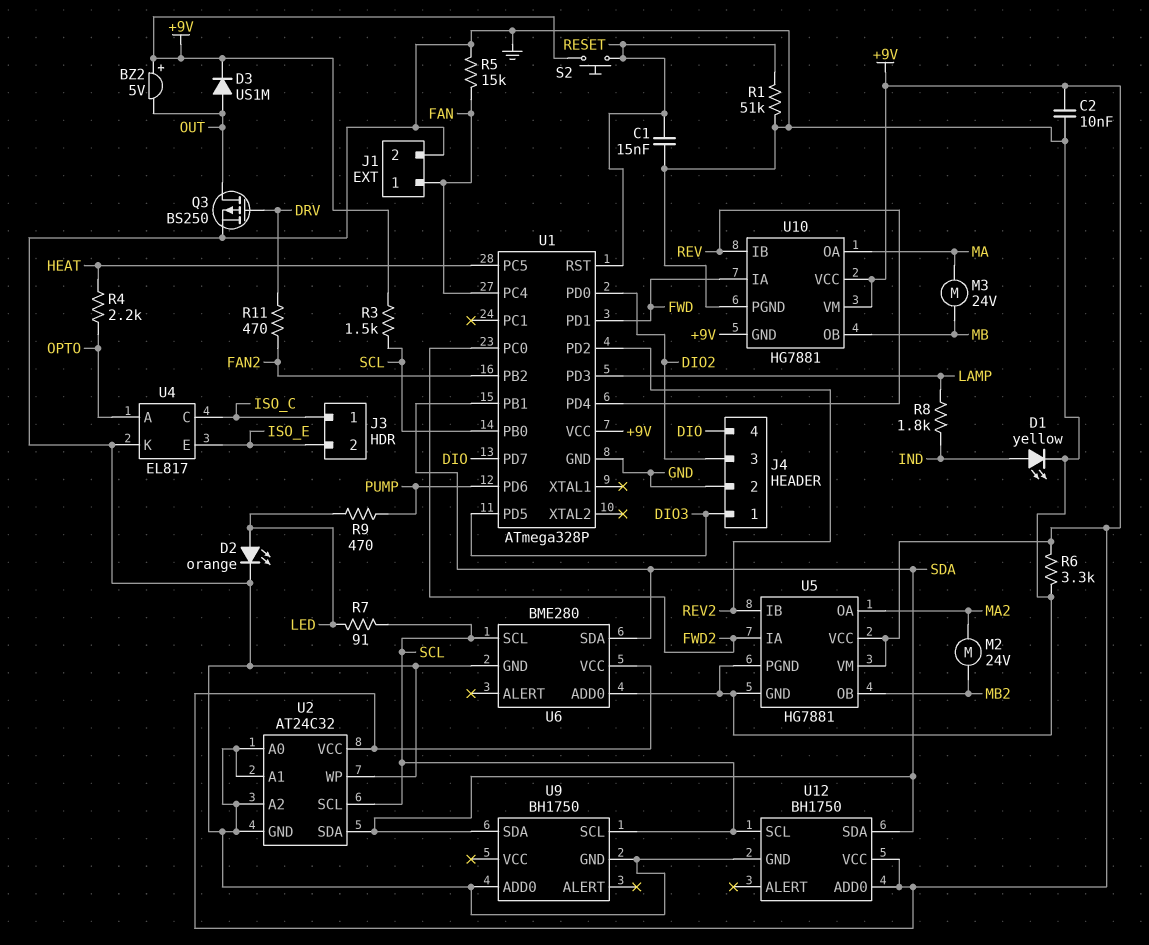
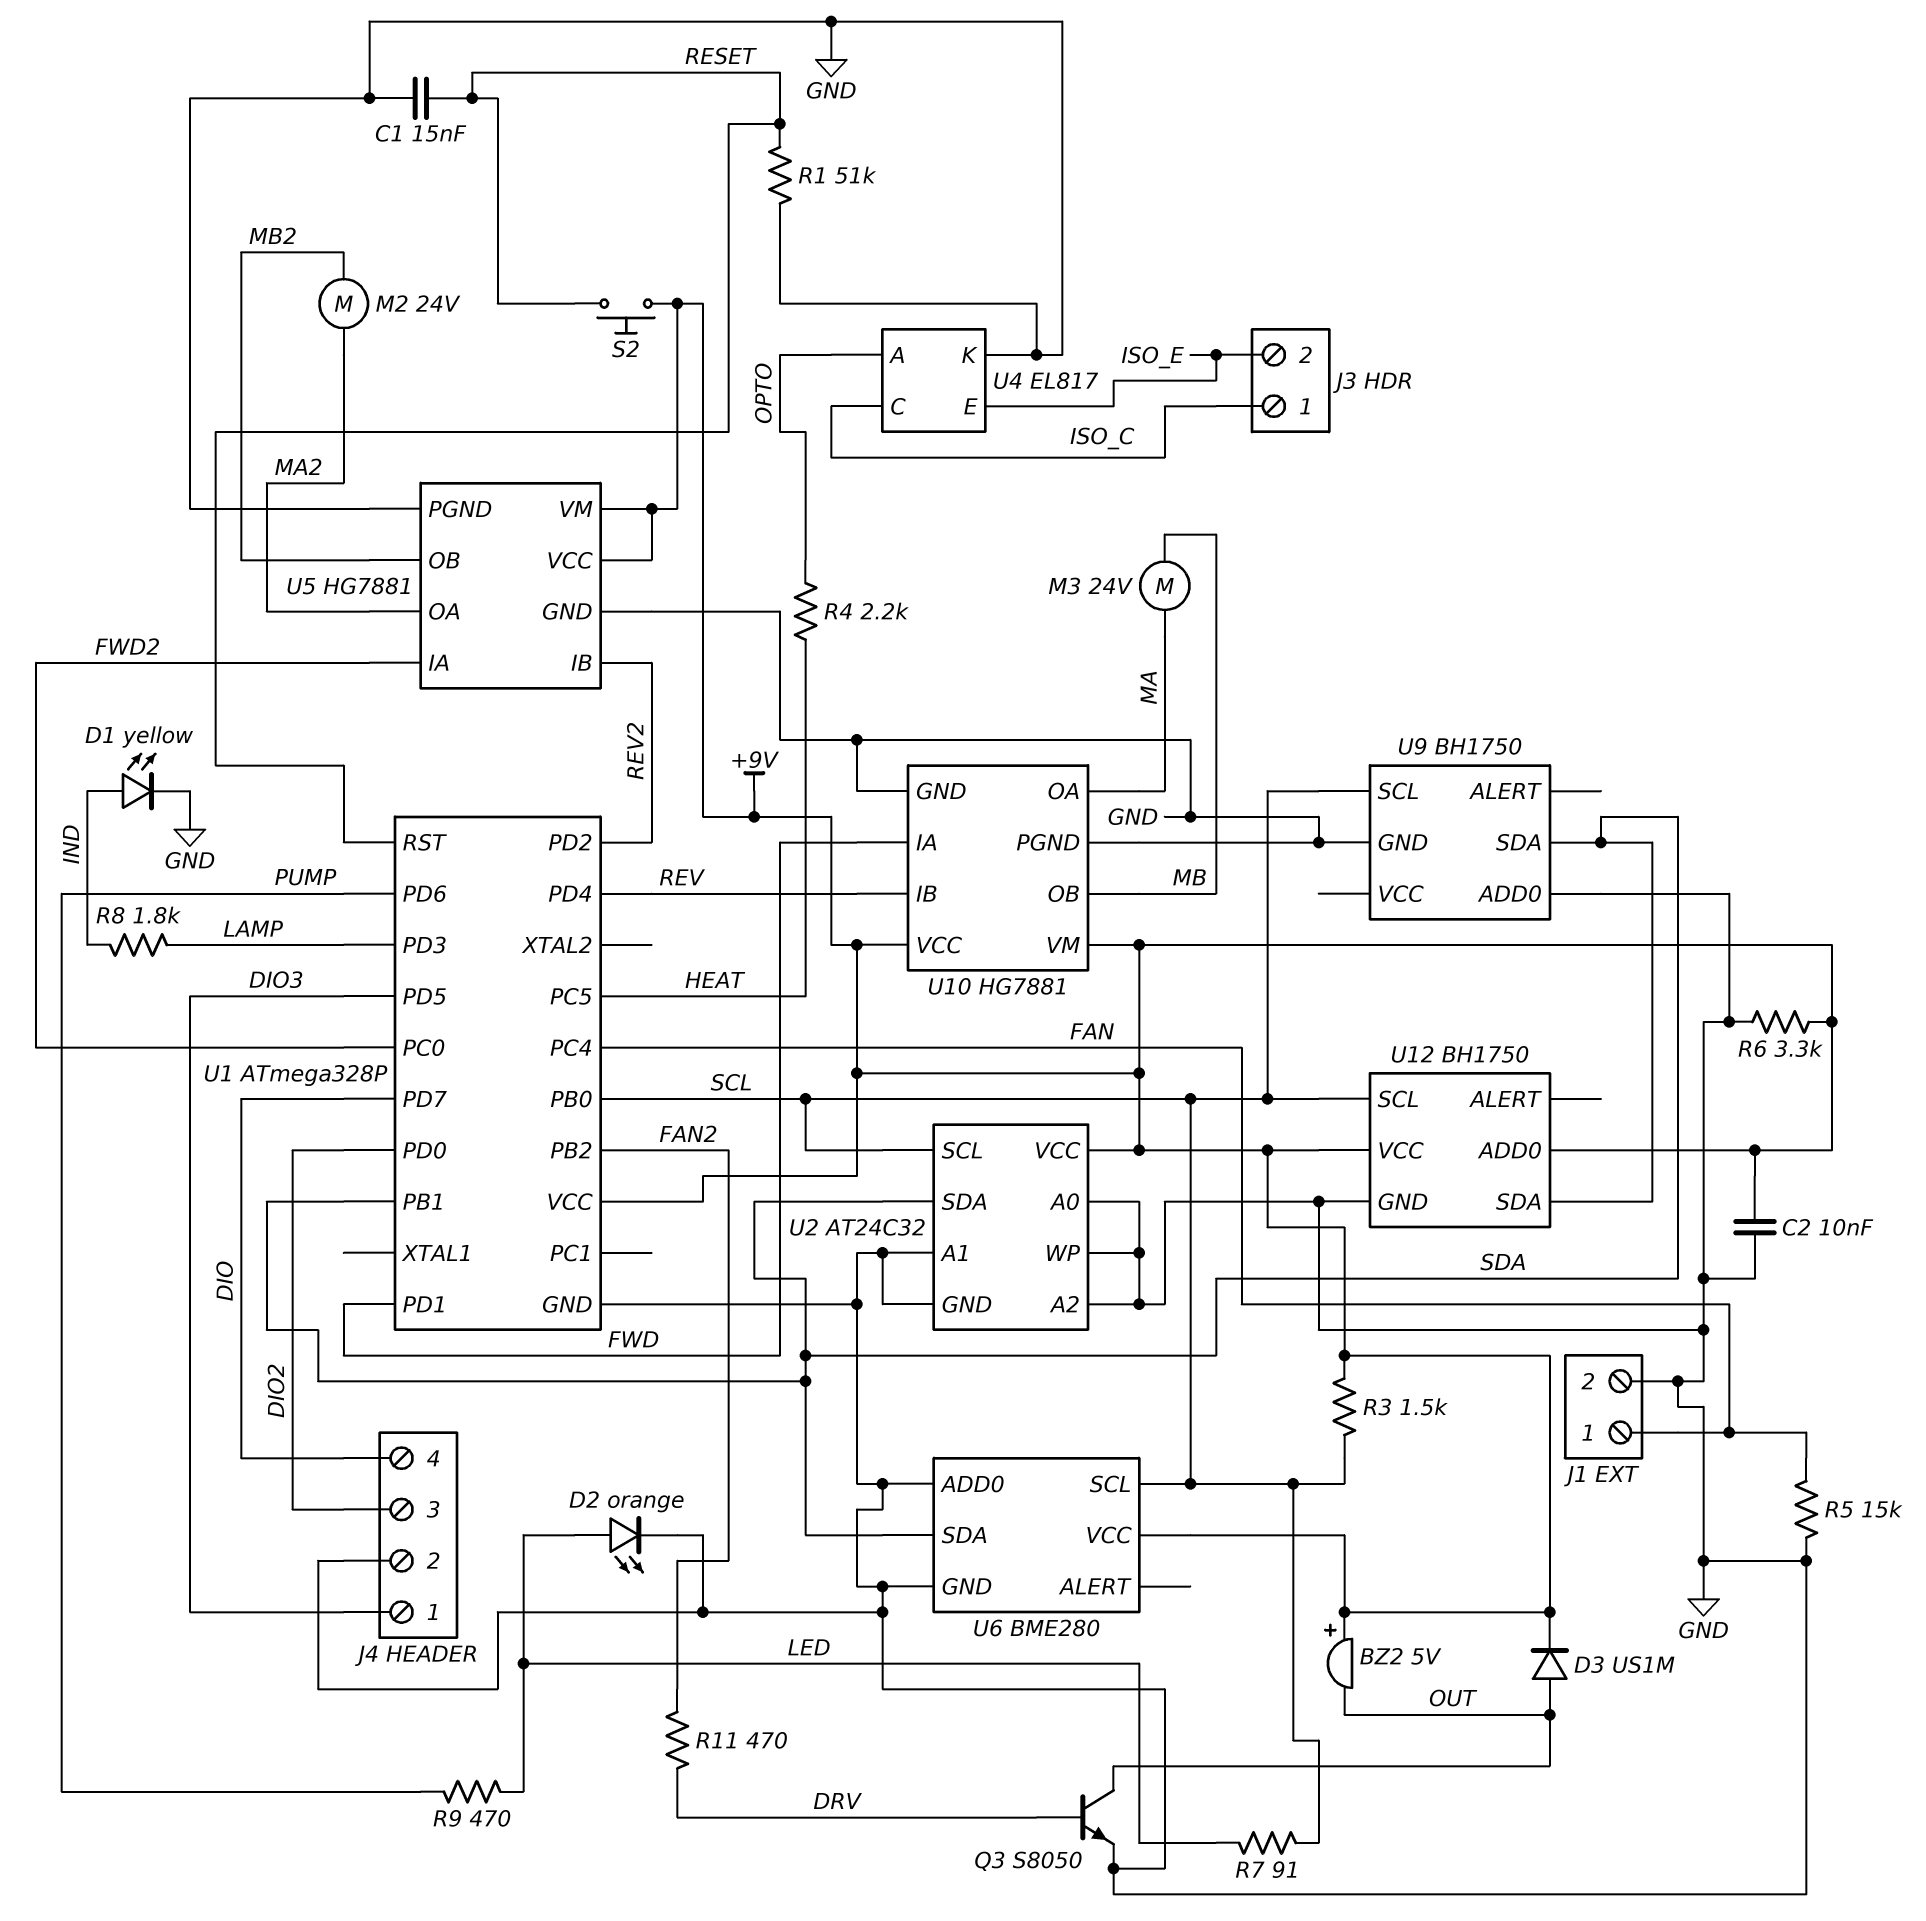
Q3: PMOS BS250 (G DRV, D OUT, S GND) -> NPN S8050 (B DRV, C OUT, E GND)
U10 pin GND: +9V -> GND

